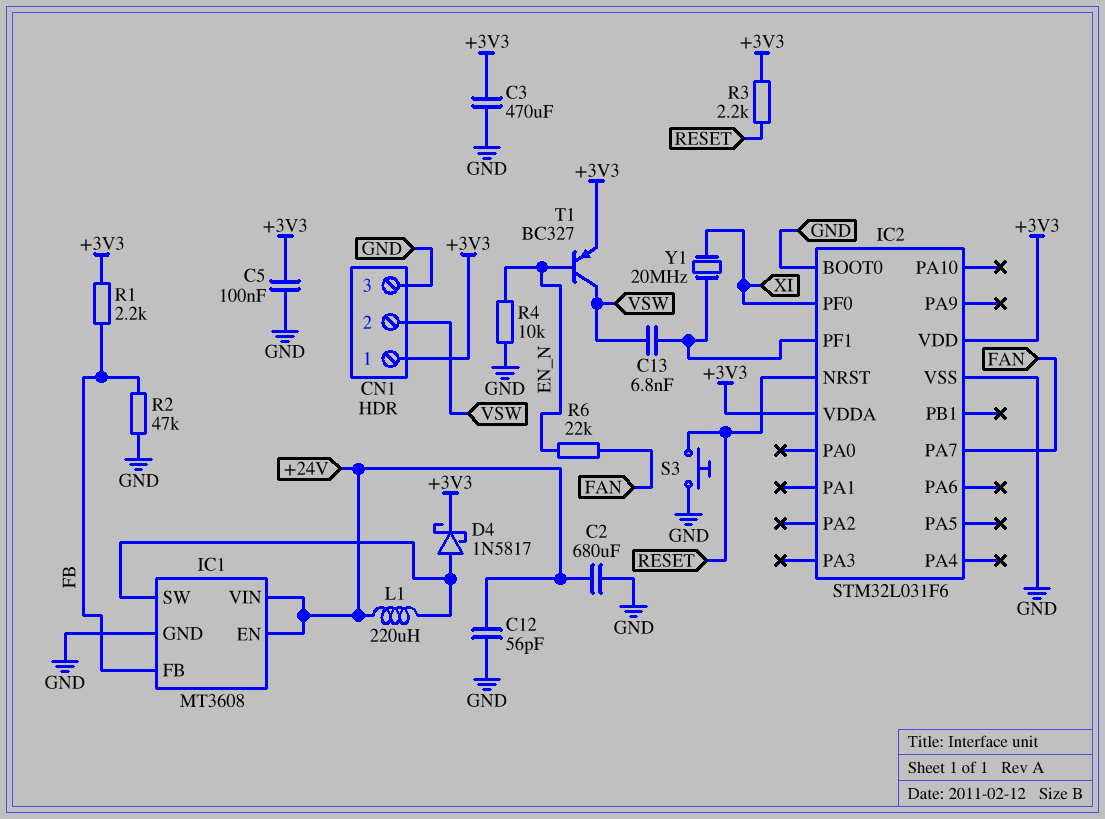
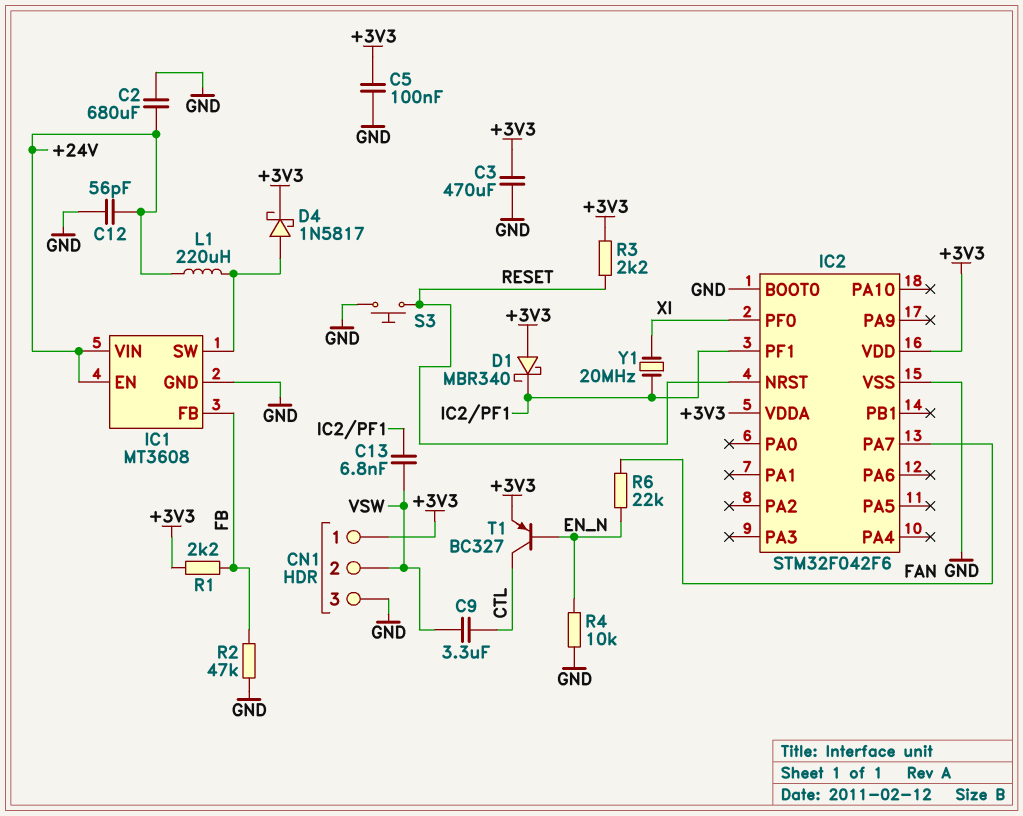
C9: none -> 3.3uF (CTL, VSW)
D1: none -> schottky MBR340 (A +3V3, K IC2/PF1)
IC2: STM32L031F6 -> STM32F042F6
T1: PNP BC327 (B EN_N, C VSW, E +3V3) -> PNP BC327 (B EN_N, C CTL, E +3V3)

